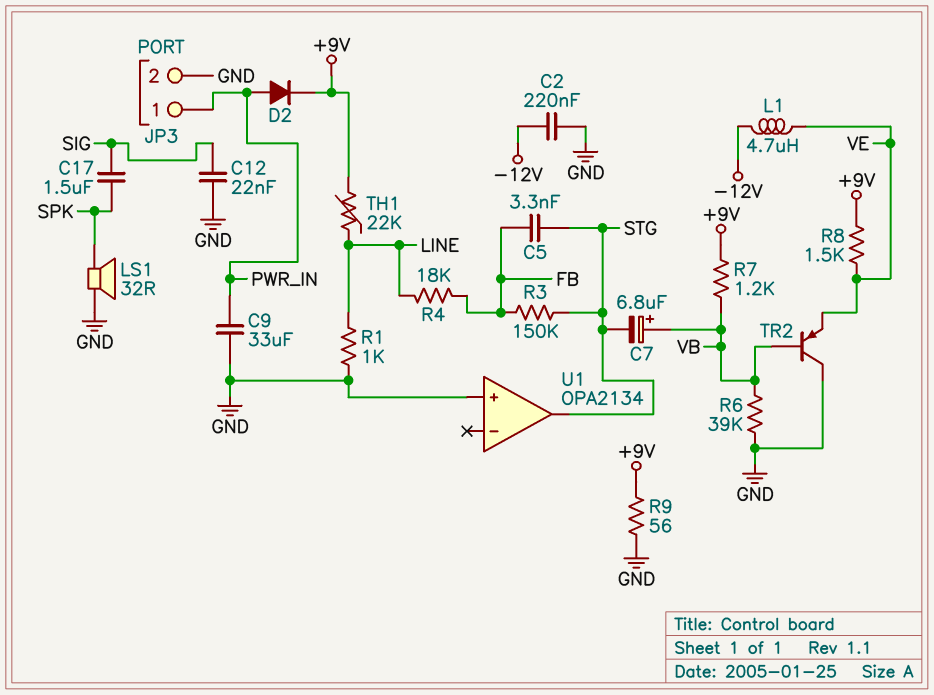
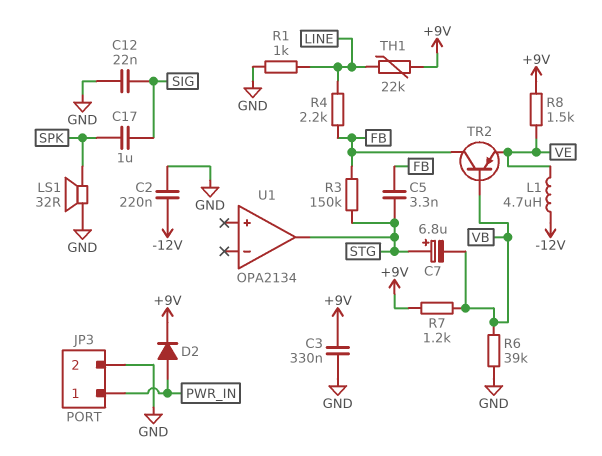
C3: none -> 330nF (+9V, GND)
C7: 6.8uF (plus VB, minus STG) -> 6.8uF (plus STG, minus VB)
C9: 33uF (GND, PWR_IN) -> none
C17: 1.5uF (SIG, SPK) -> 1uF (SIG, SPK)
R4: 18k (FB, LINE) -> 2.2k (FB, LINE)
R9: 56 (+9V, GND) -> none
TR2: PNP (B VB, C GND, E VE) -> PNP (B VB, C FB, E VE)
U1 pin in+: GND -> none

